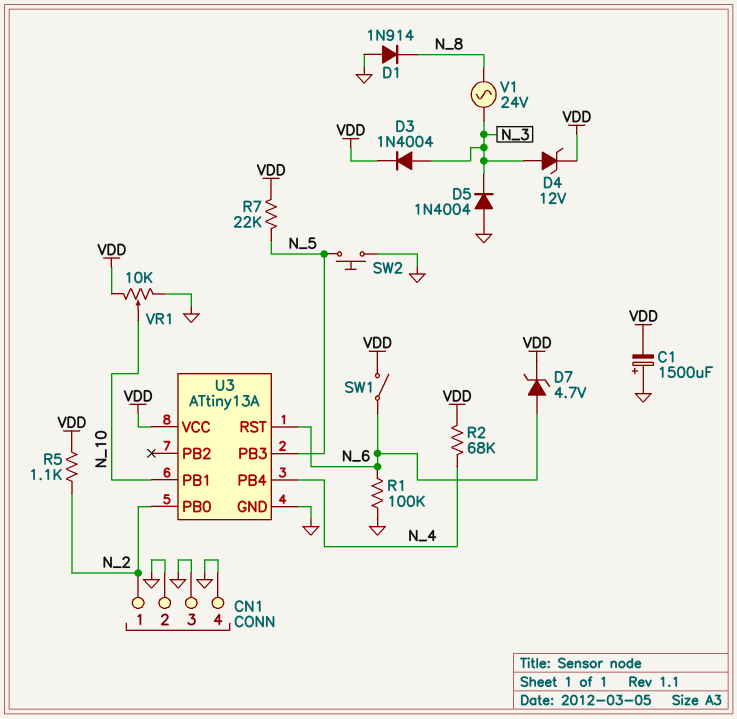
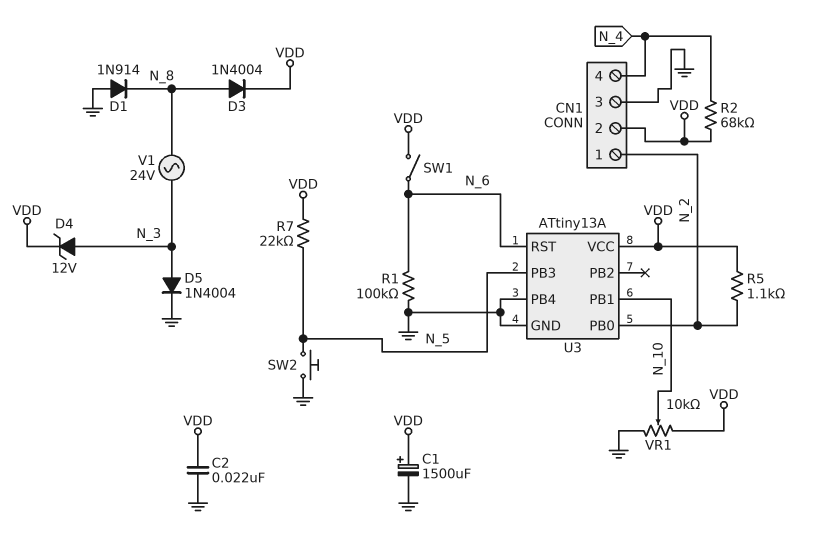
C1: 1500uF (plus GND, minus VDD) -> 1500uF (plus VDD, minus GND)
C2: none -> 22nF (GND, VDD)
CN1 pin 2: GND -> VDD
CN1 pin 4: GND -> N_4
D3: diode 1N4004 (A N_3, K VDD) -> diode 1N4004 (A N_8, K VDD)
D5: diode 1N4004 (A GND, K N_3) -> diode 1N4004 (A N_3, K GND)
D7: zener 4.7V (A N_6, K VDD) -> none
U3 pin PB4: N_4 -> GND

